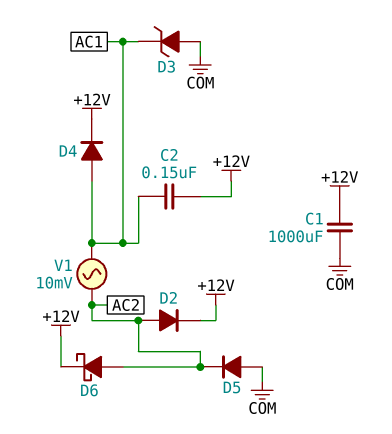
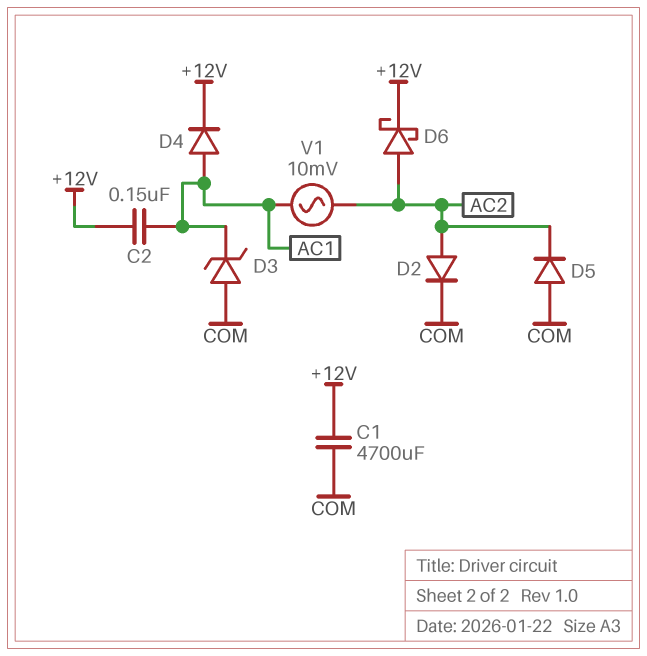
C1: 1000uF (+12V, COM) -> 4700uF (+12V, COM)
D2: diode (A AC2, K +12V) -> diode (A AC2, K COM)

